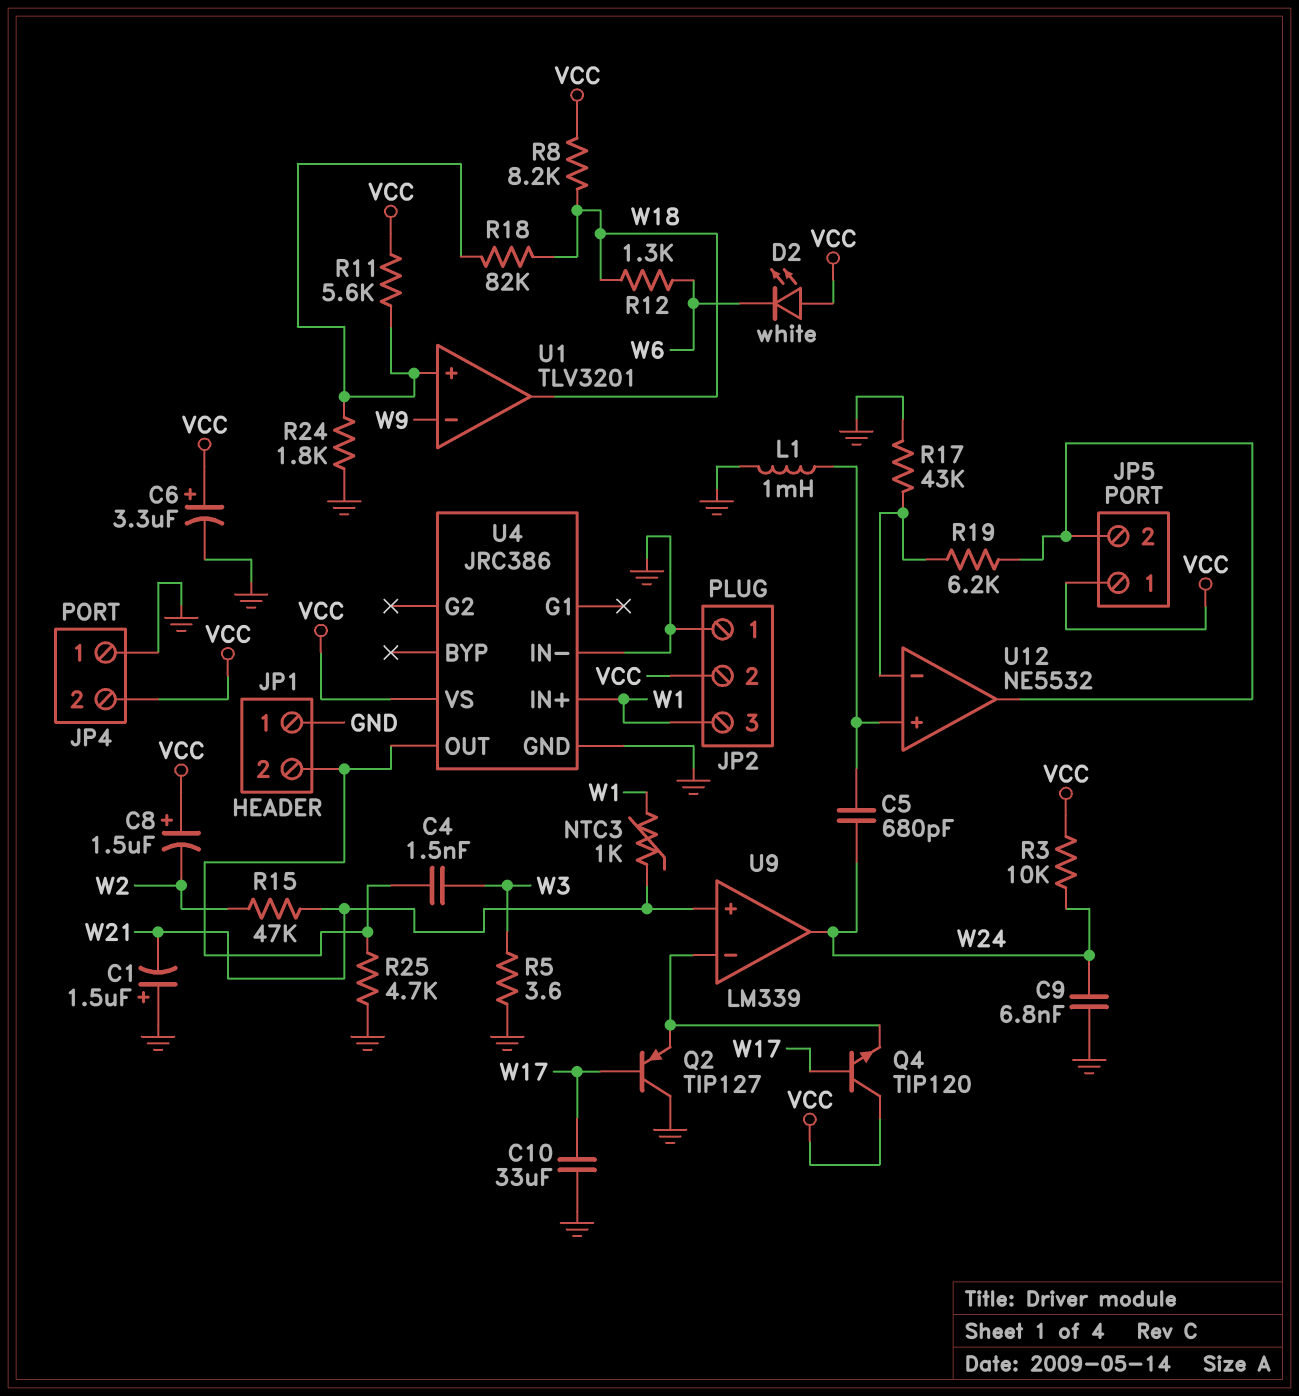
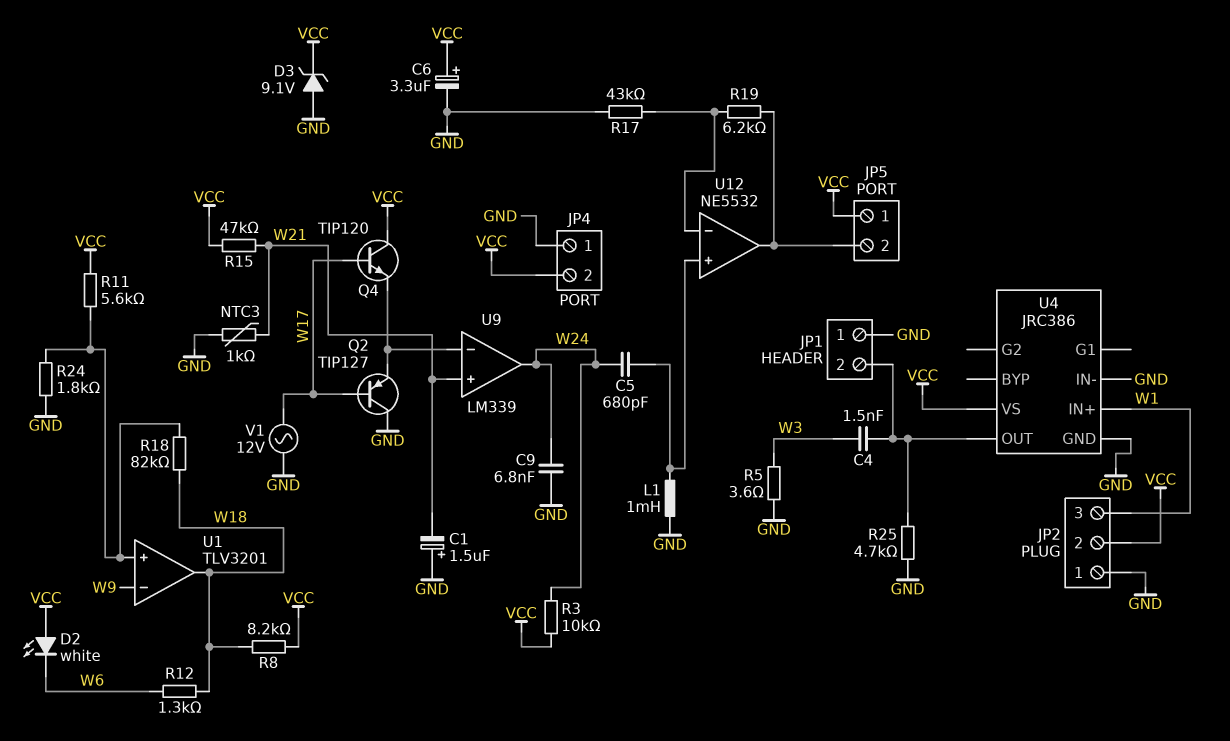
C8: 1.5uF (plus VCC, minus W2) -> none
C10: 33uF (GND, W17) -> none
D3: none -> zener 9.1V (A GND, K VCC)
NTC3: 1k (W1, W21) -> 1k (GND, W21)
R15: 47k (W2, W21) -> 47k (VCC, W21)
V1: none -> AC 12V (GND, W17)

